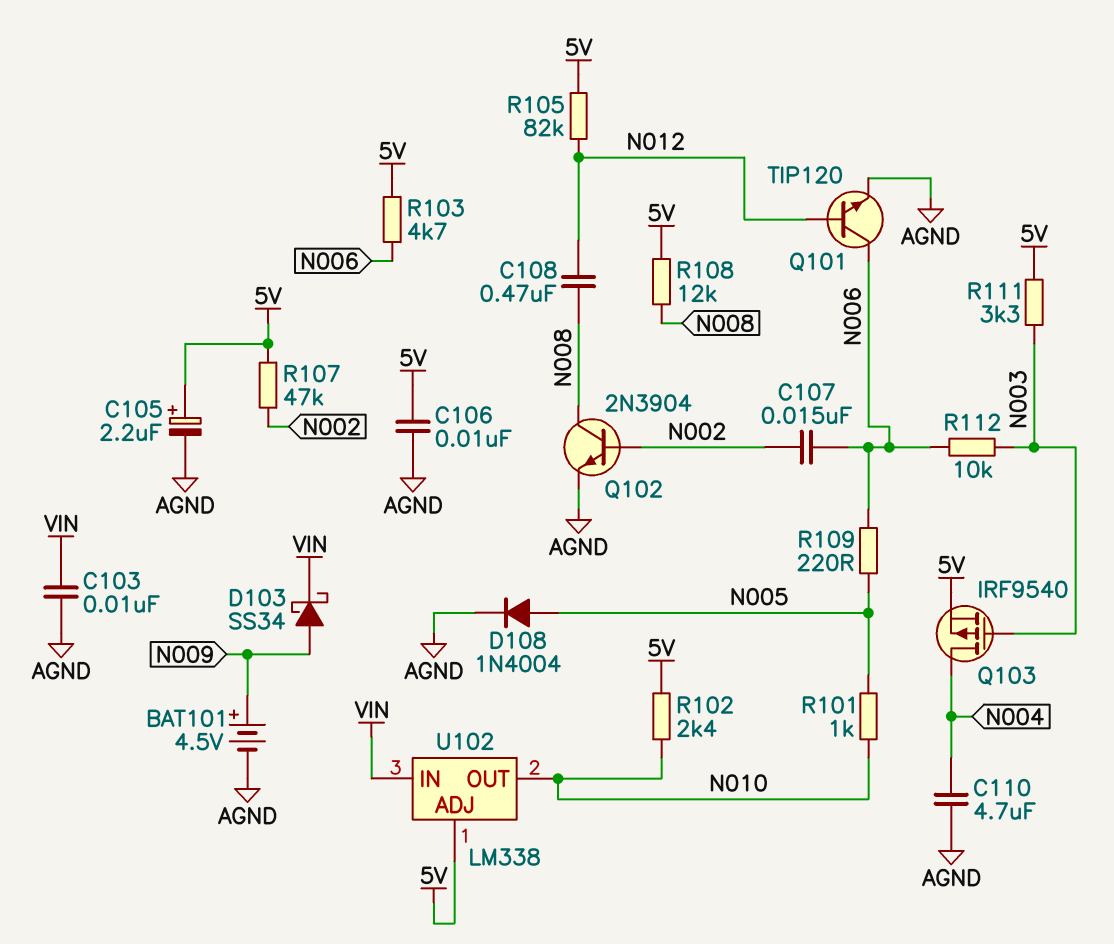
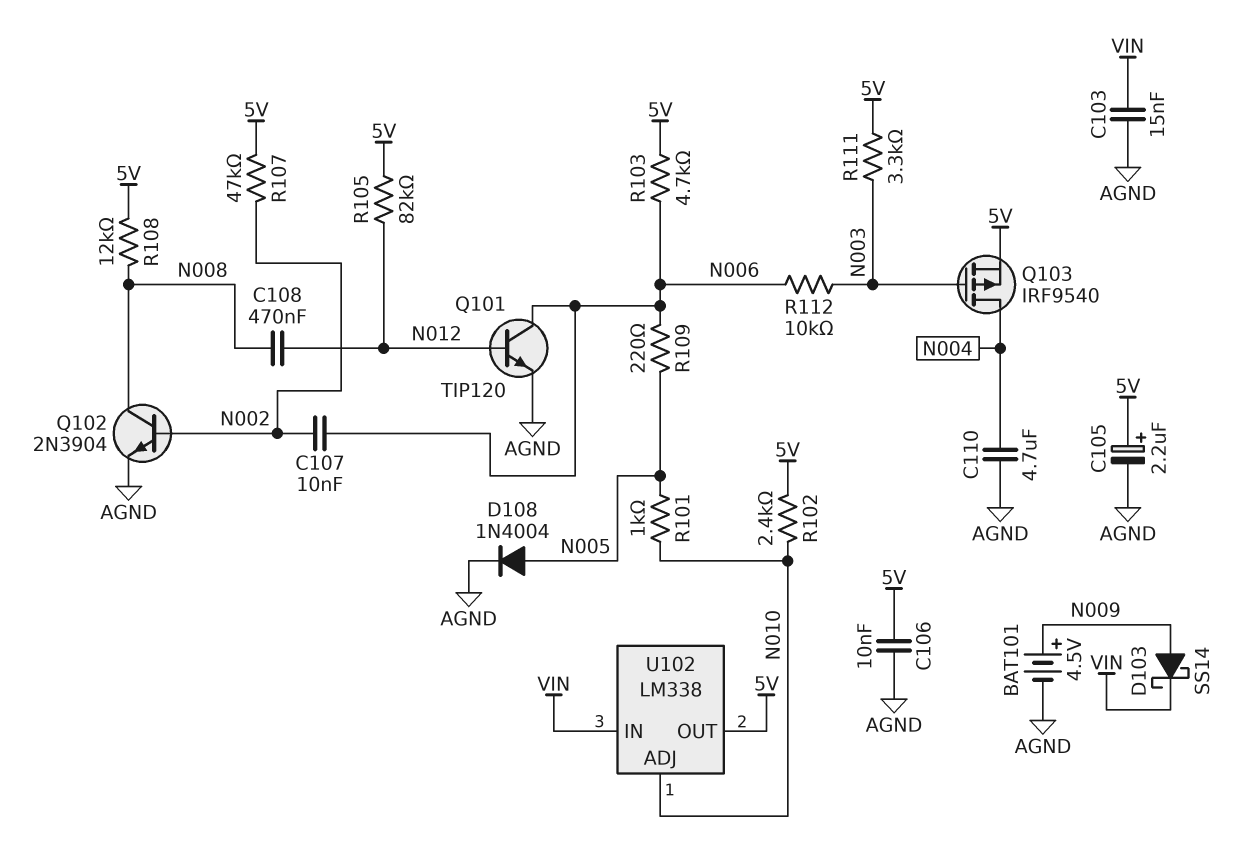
C103: 10nF (AGND, VIN) -> 15nF (AGND, VIN)
C107: 15nF (N002, N006) -> 10nF (N002, N006)
D103: schottky SS34 (A N009, K VIN) -> schottky SS14 (A N009, K VIN)
U102 pin ADJ: 5V -> N010
U102 pin OUT: N010 -> 5V

